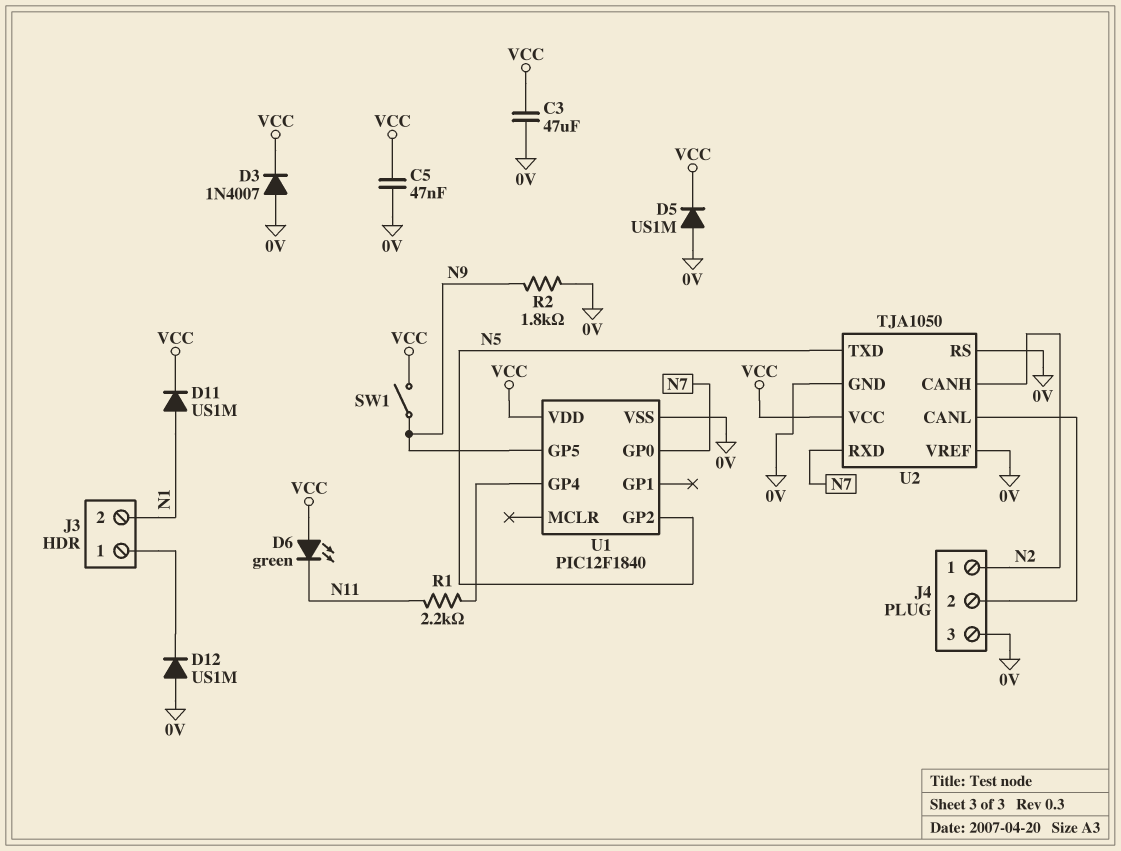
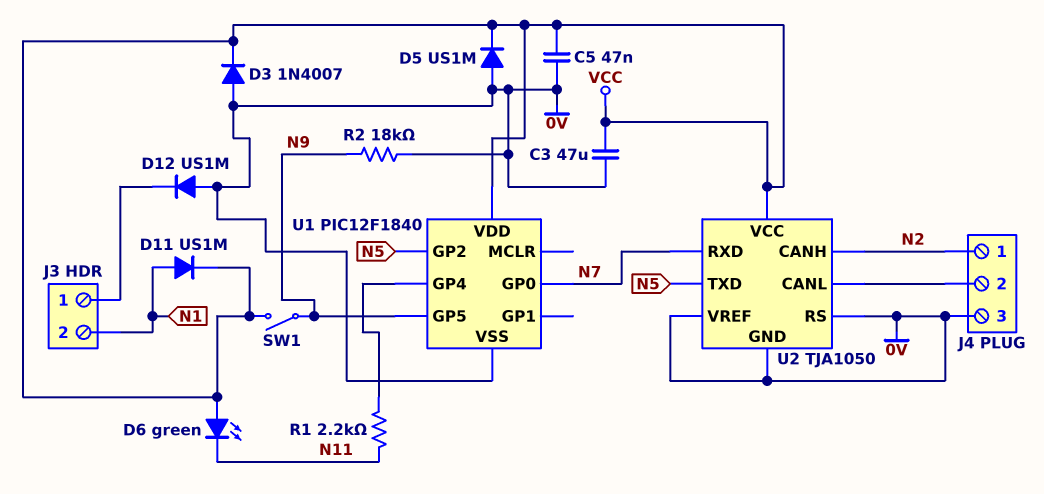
R2: 1.8k (0V, N9) -> 18k (0V, N9)

